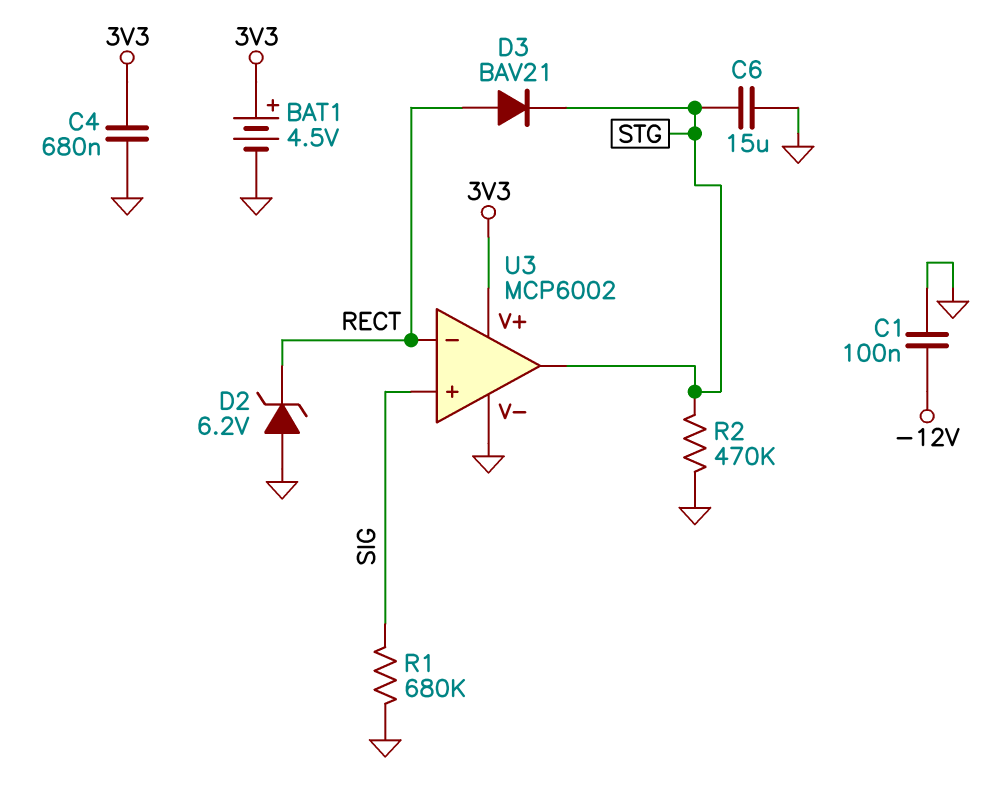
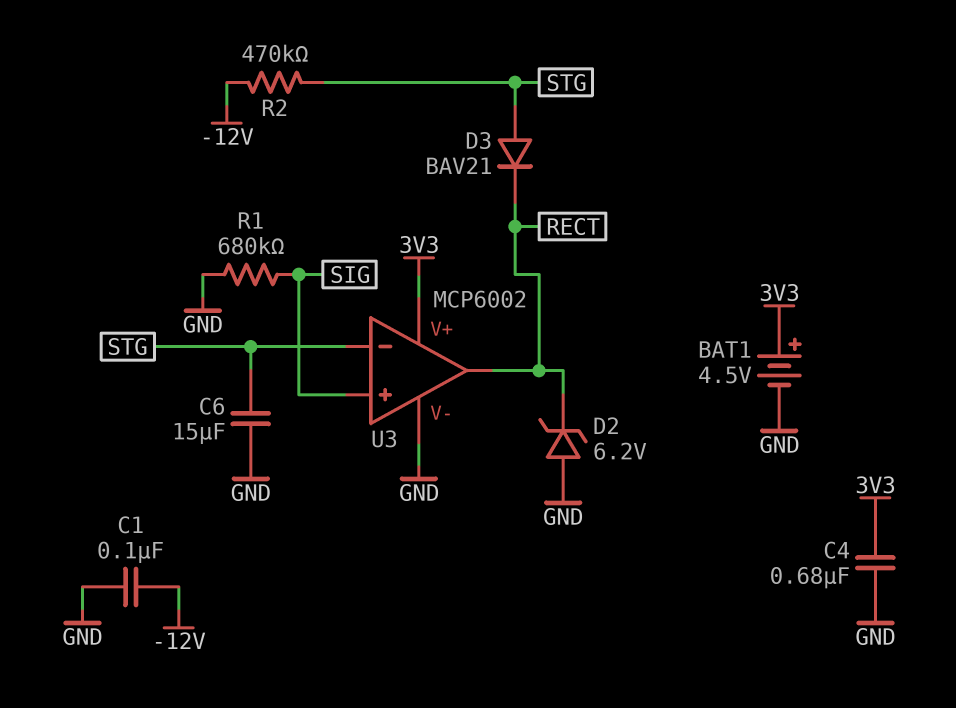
D3: diode BAV21 (A RECT, K STG) -> diode BAV21 (A STG, K RECT)
R2: 470k (GND, STG) -> 470k (-12V, STG)
U3 pin in-: RECT -> STG
U3 pin out: STG -> RECT

